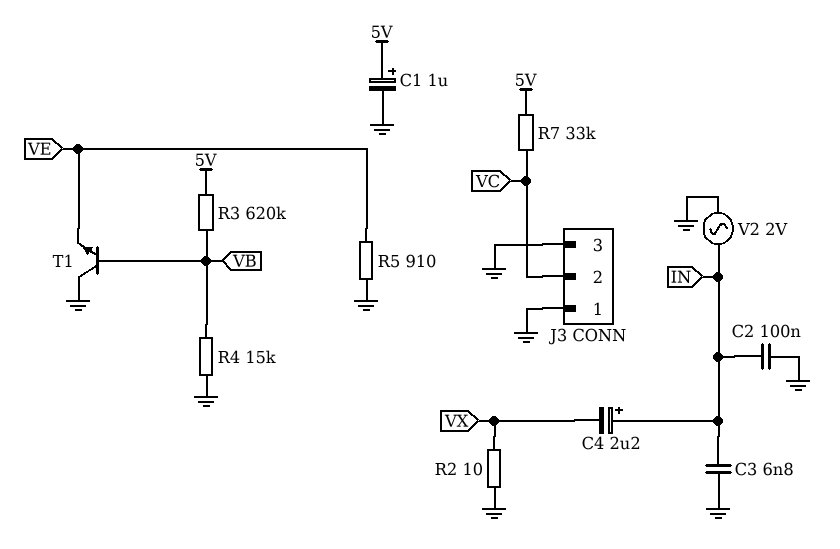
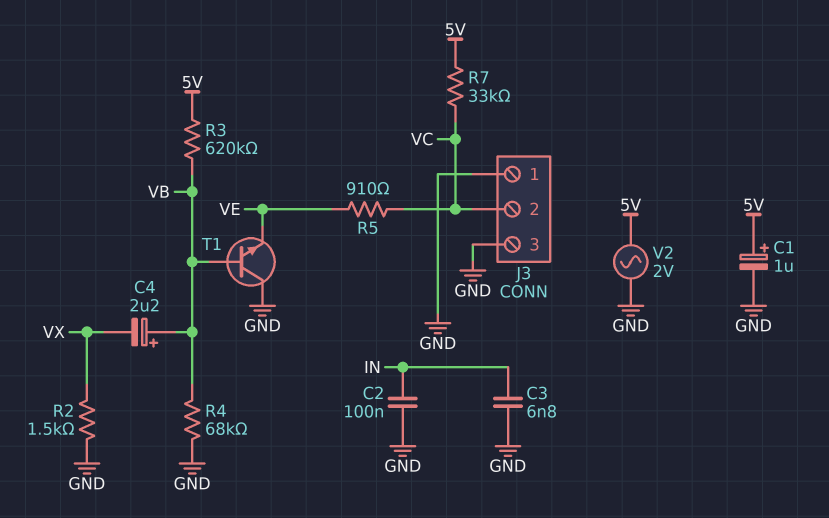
C4: 2.2uF (plus IN, minus VX) -> 2.2uF (plus VB, minus VX)
R2: 10 (GND, VX) -> 1.5k (GND, VX)
R4: 15k (GND, VB) -> 68k (GND, VB)
R5: 910 (GND, VE) -> 910 (VC, VE)
V2: AC 2V (GND, IN) -> AC 2V (5V, GND)

